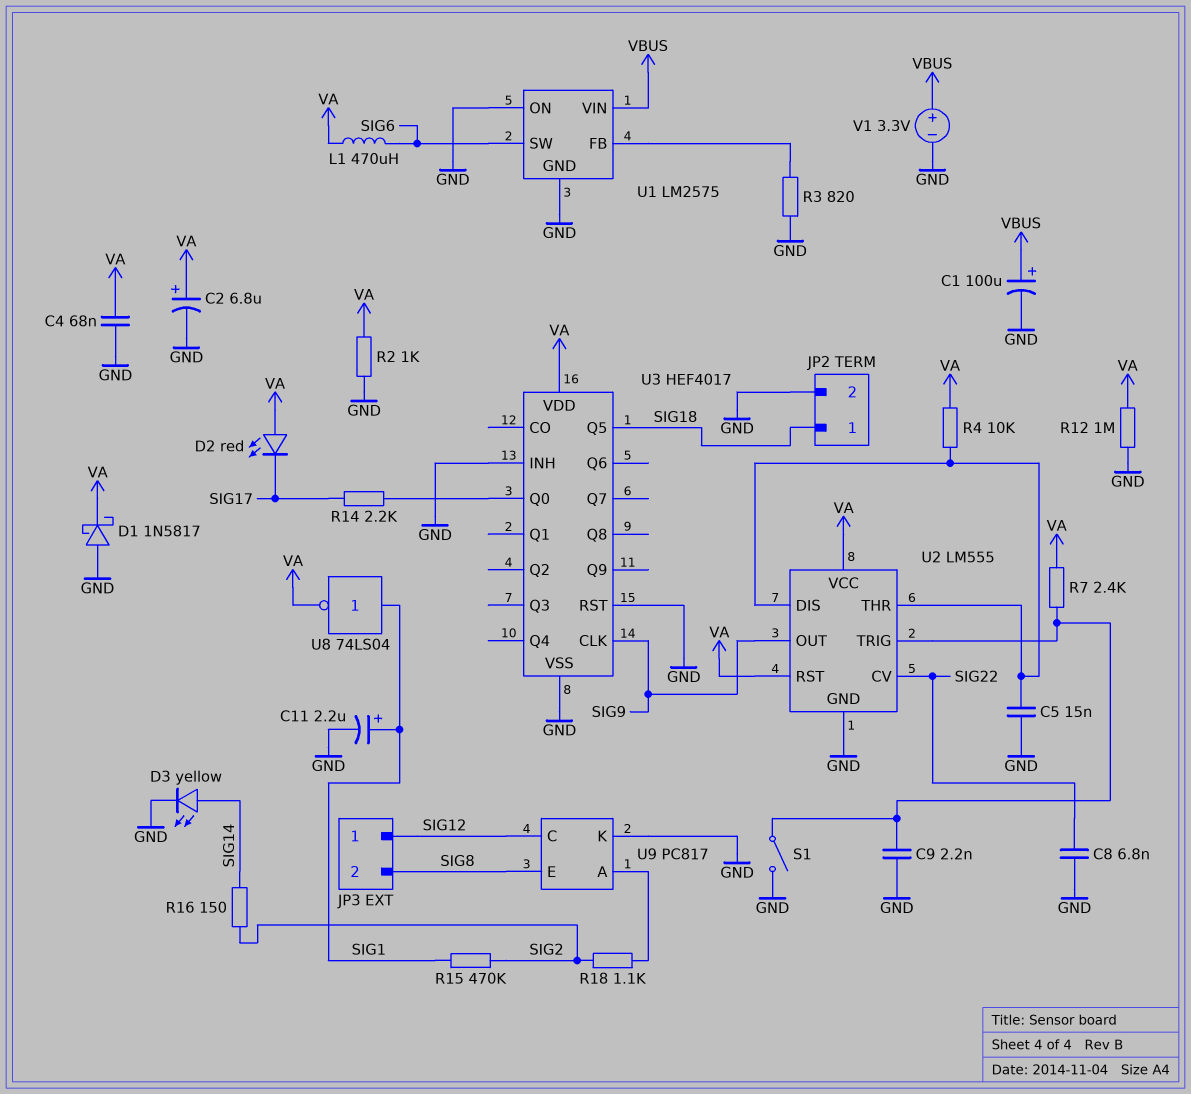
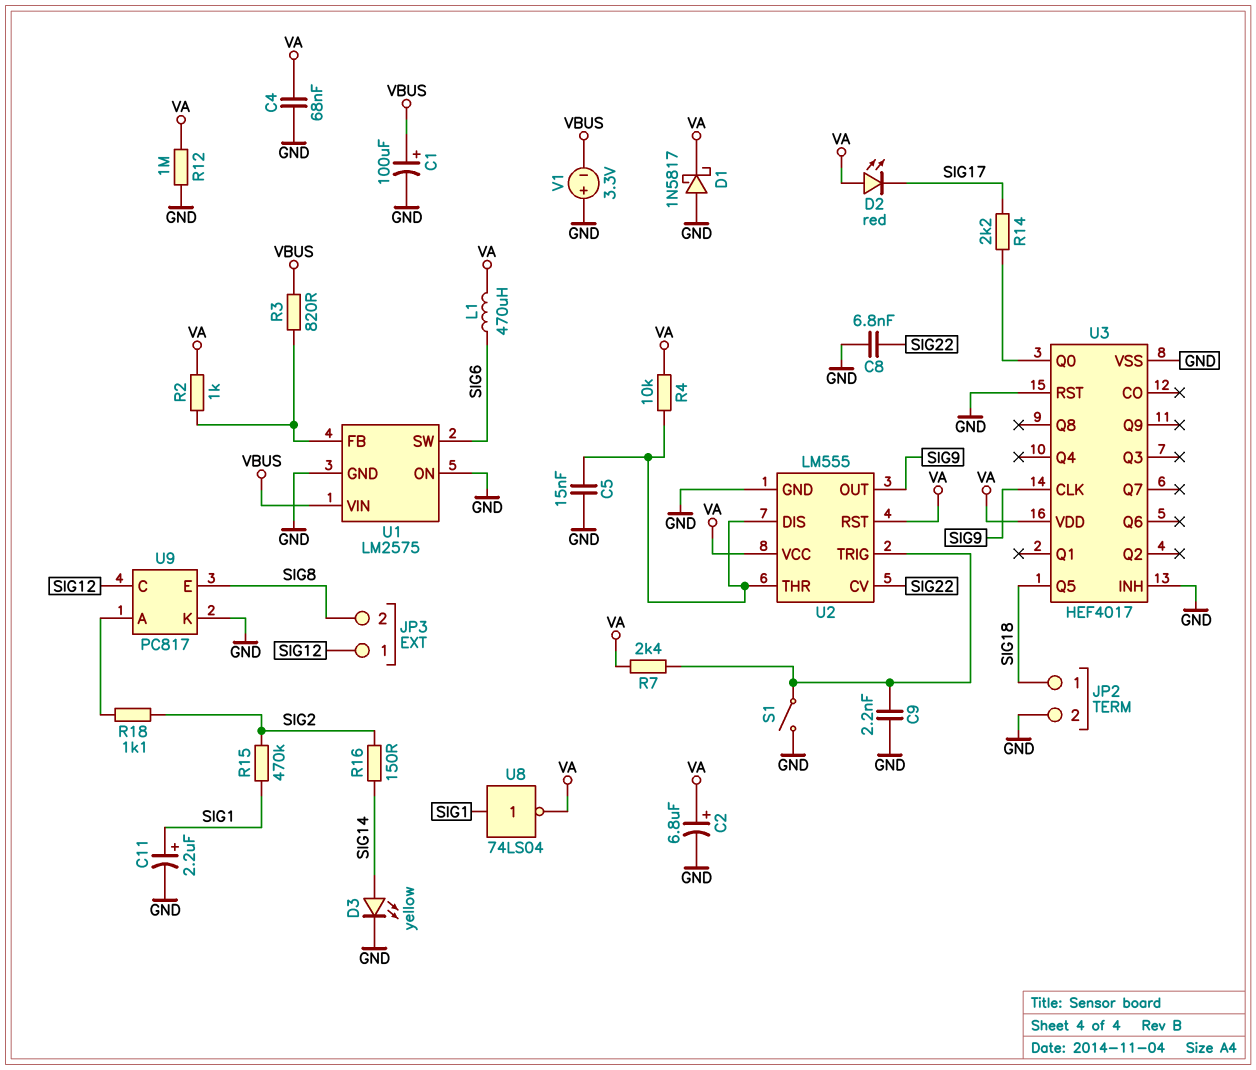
R2: 1k (GND, VA) -> 1k (U1/FB, VA)
R3: 820 (GND, U1/FB) -> 820 (U1/FB, VBUS)
V1: 3.3V (plus VBUS, minus GND) -> 3.3V (plus GND, minus VBUS)

